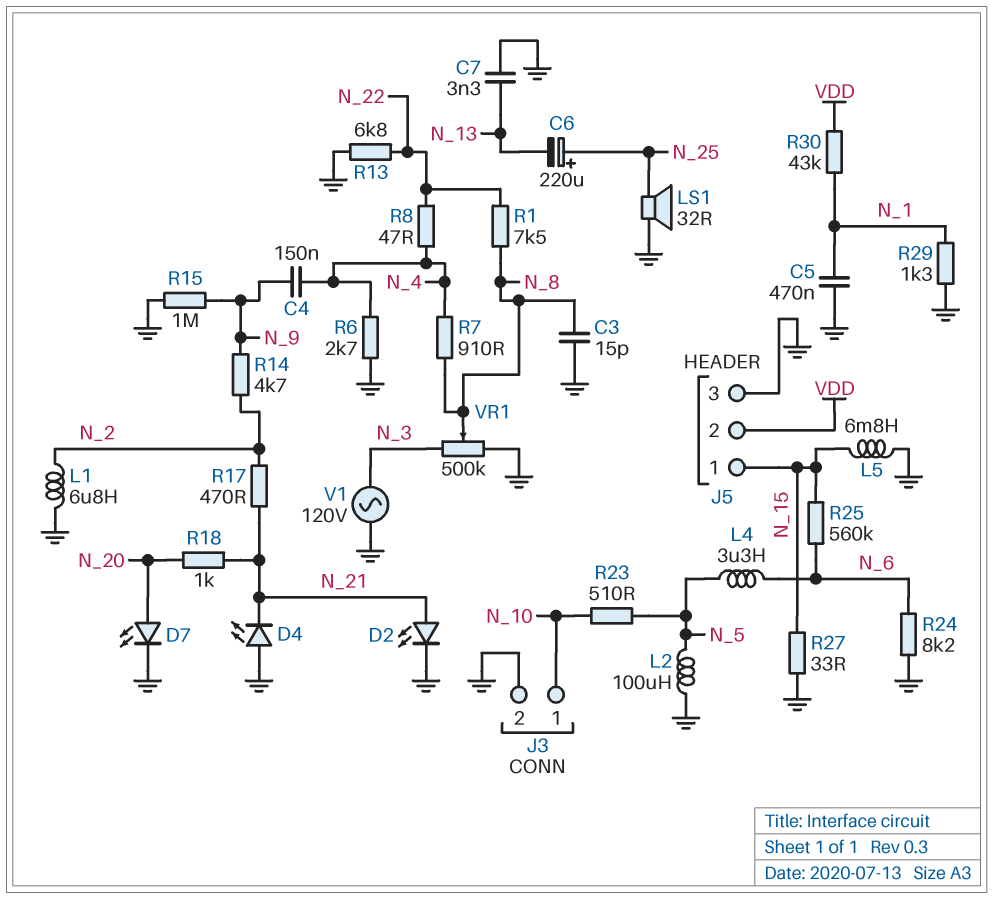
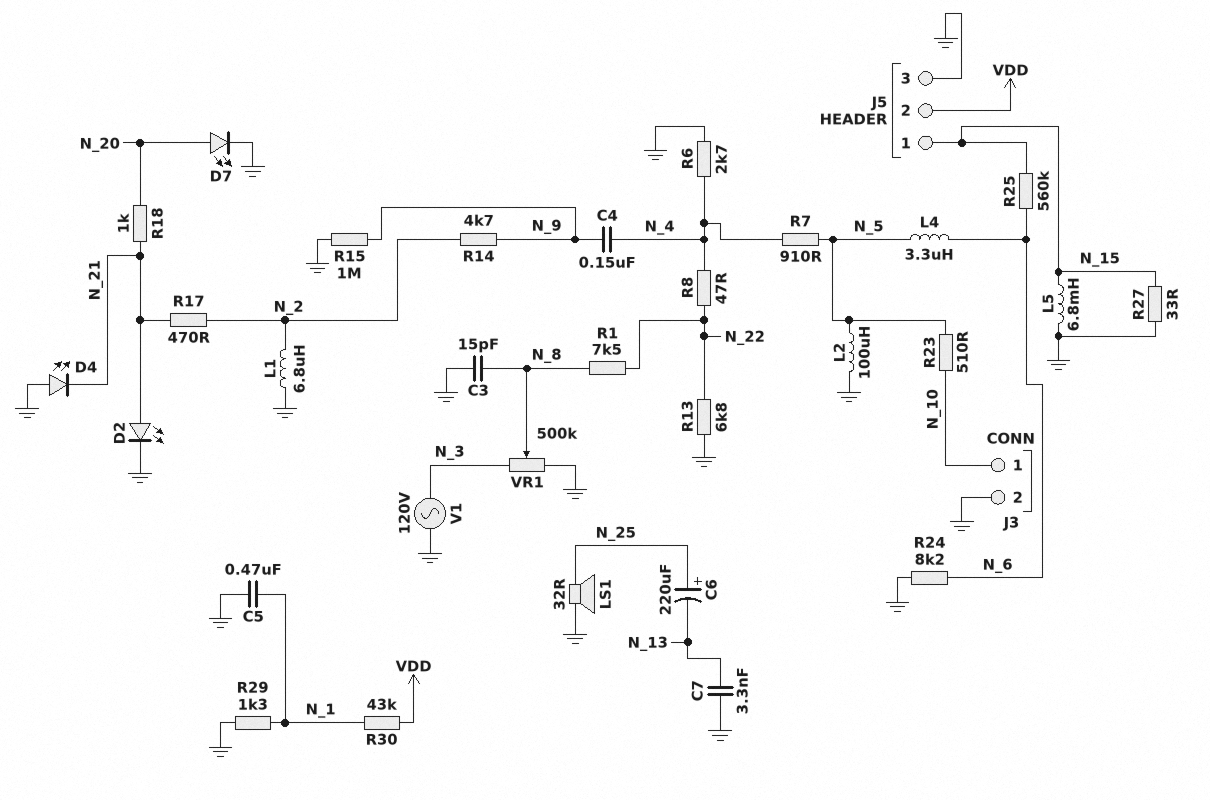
R7: 910 (N_4, N_8) -> 910 (N_4, N_5)

